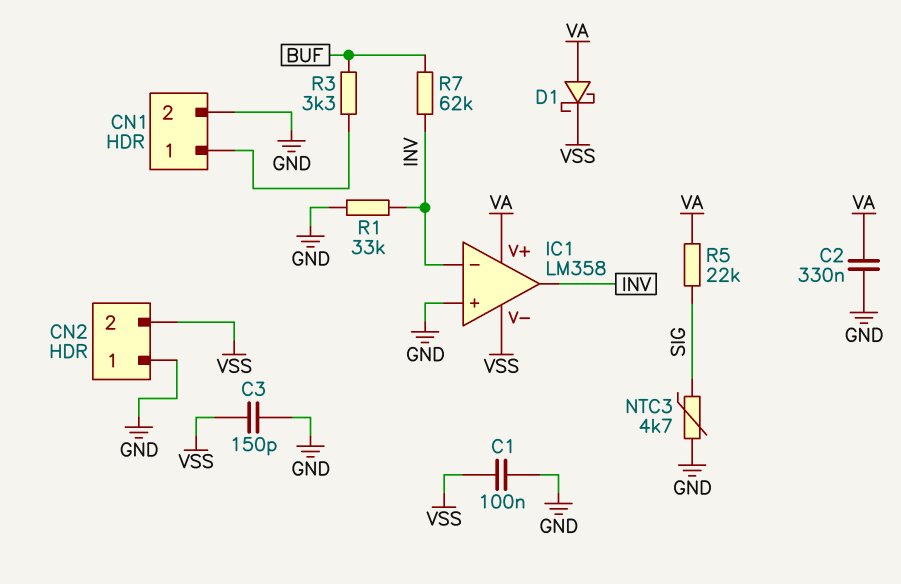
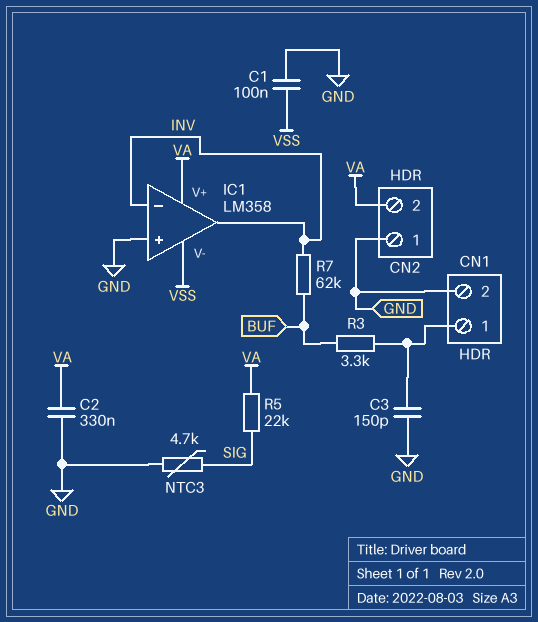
C3: 150pF (GND, VSS) -> 150pF (CN1/1, GND)
CN2 pin 2: VSS -> VA
D1: schottky (A VA, K VSS) -> none
R1: 33k (GND, INV) -> none

